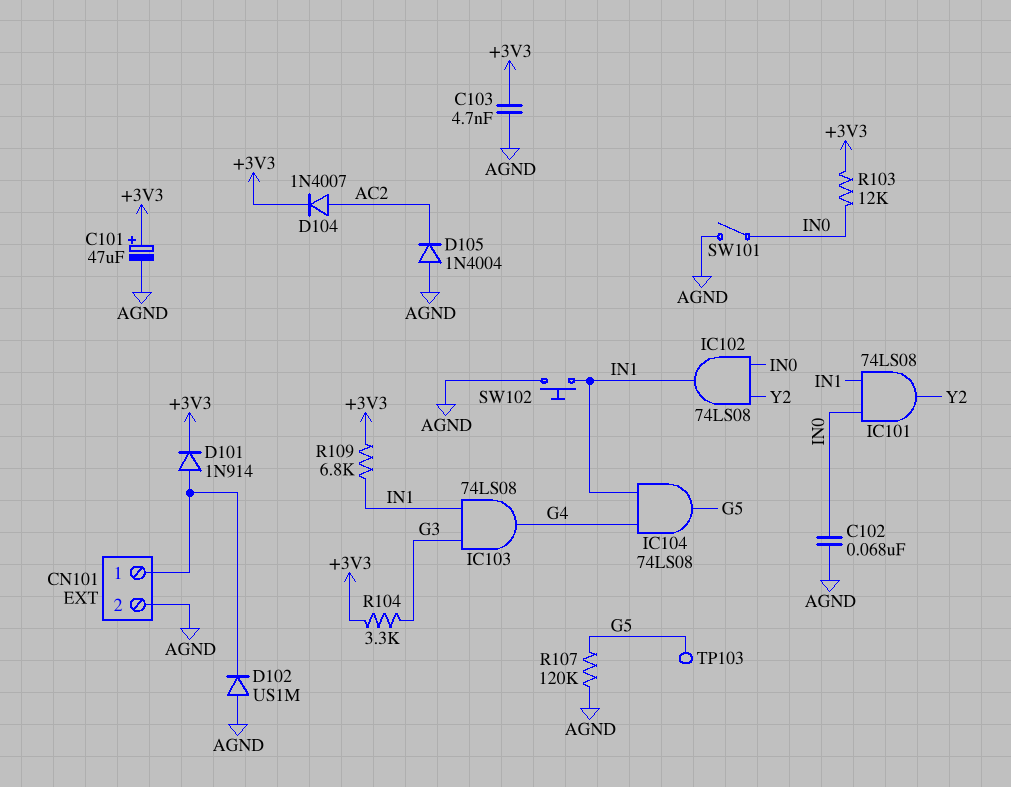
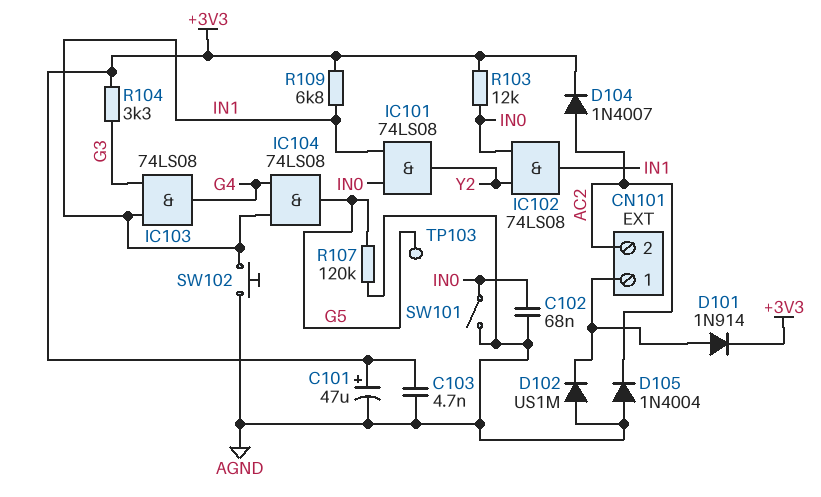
CN101 pin 2: AGND -> AC2

